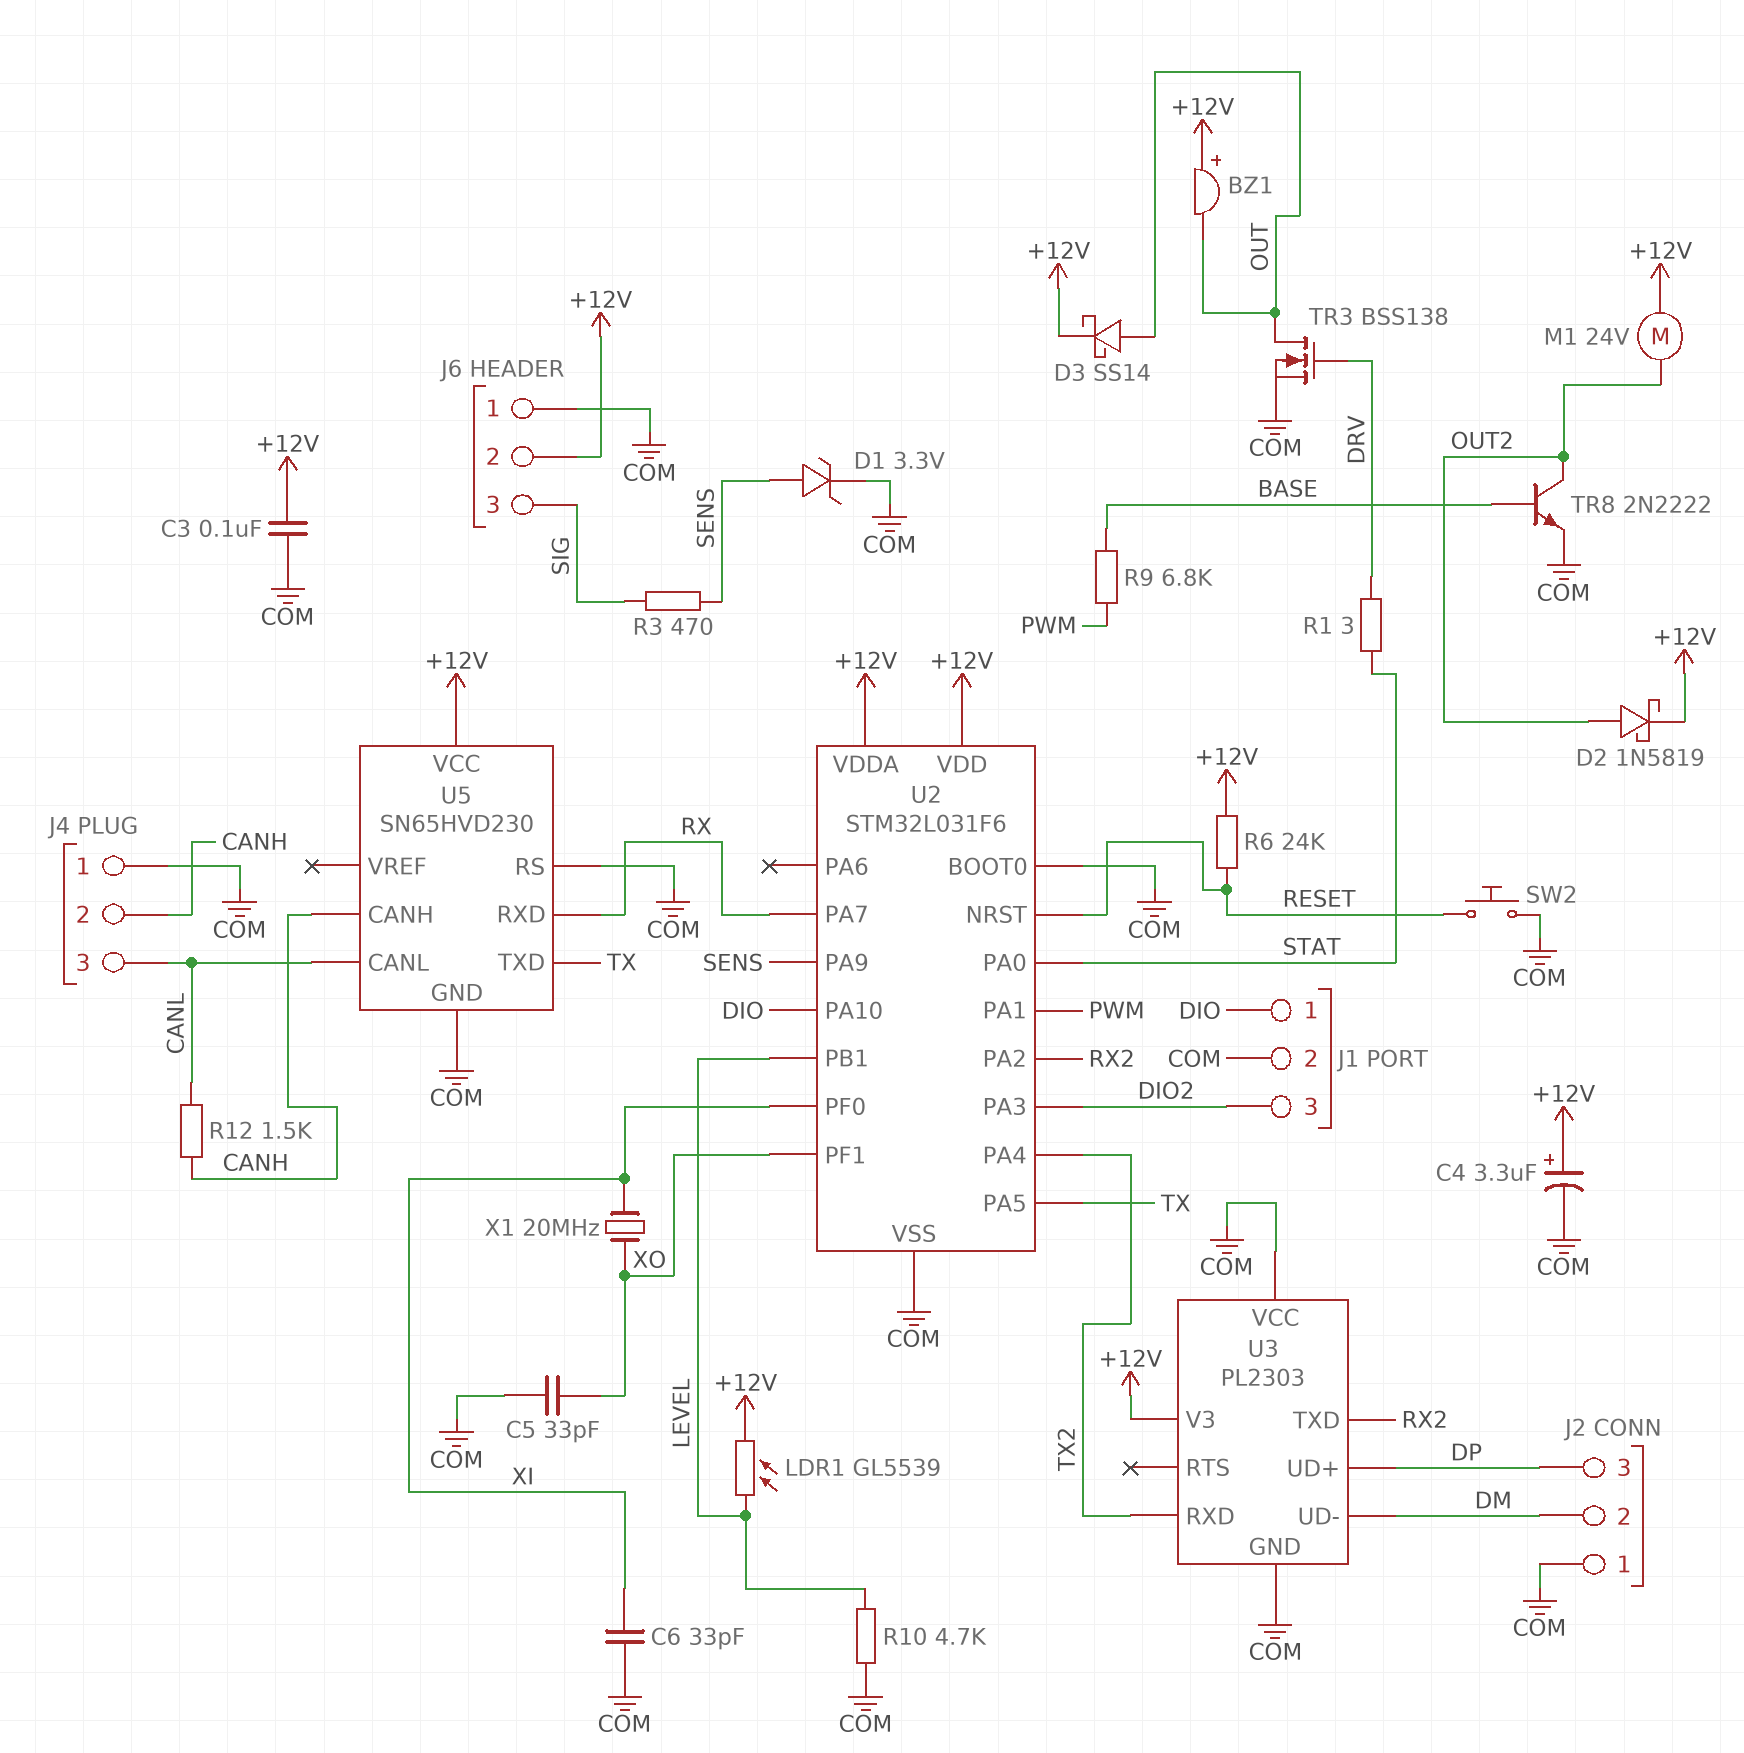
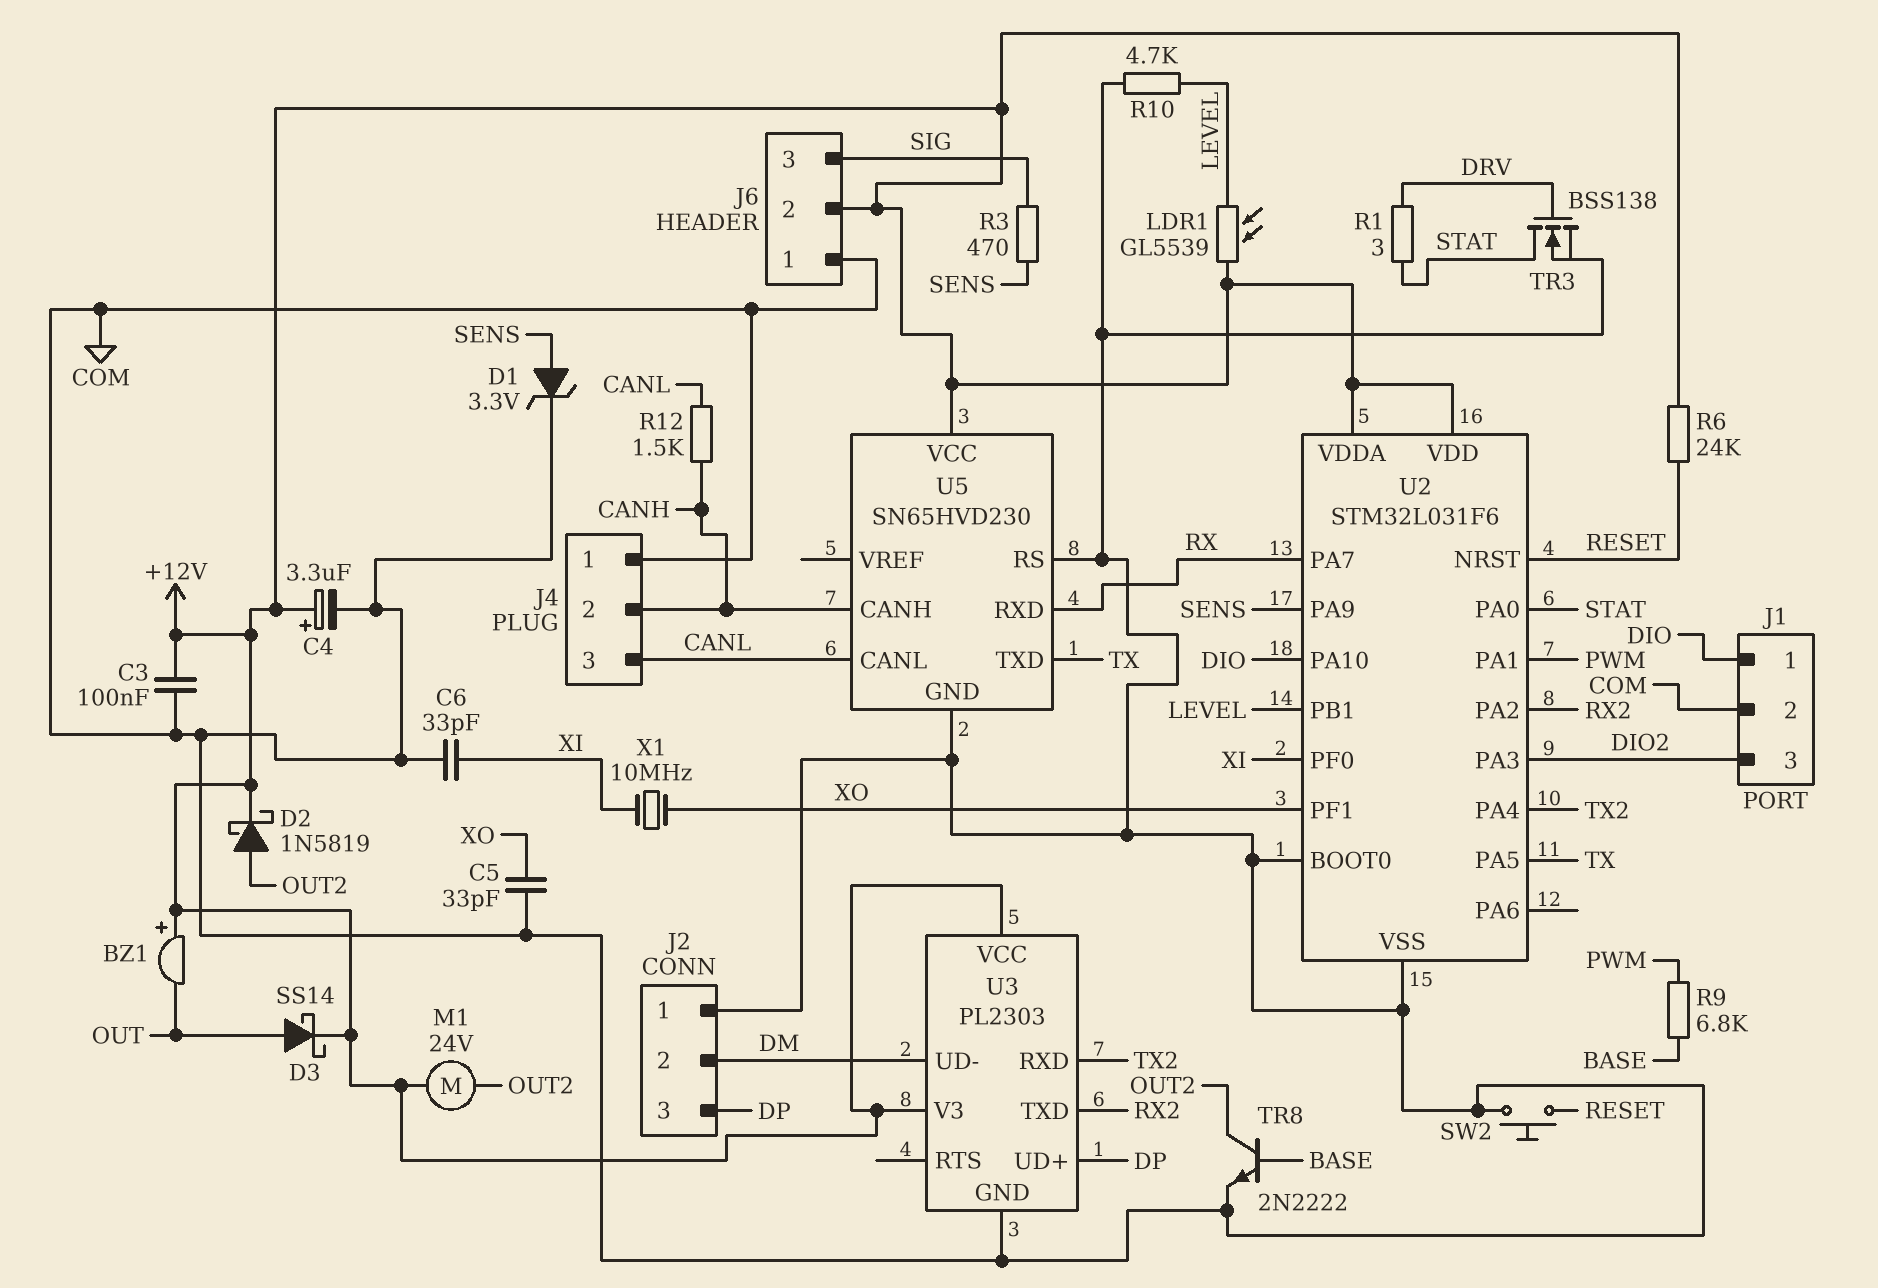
TR3: NMOS BSS138 (G DRV, D OUT, S COM) -> NMOS BSS138 (G DRV, D STAT, S COM)
U3 pin VCC: COM -> +12V
X1: 20MHz (XI, XO) -> 10MHz (XI, XO)

